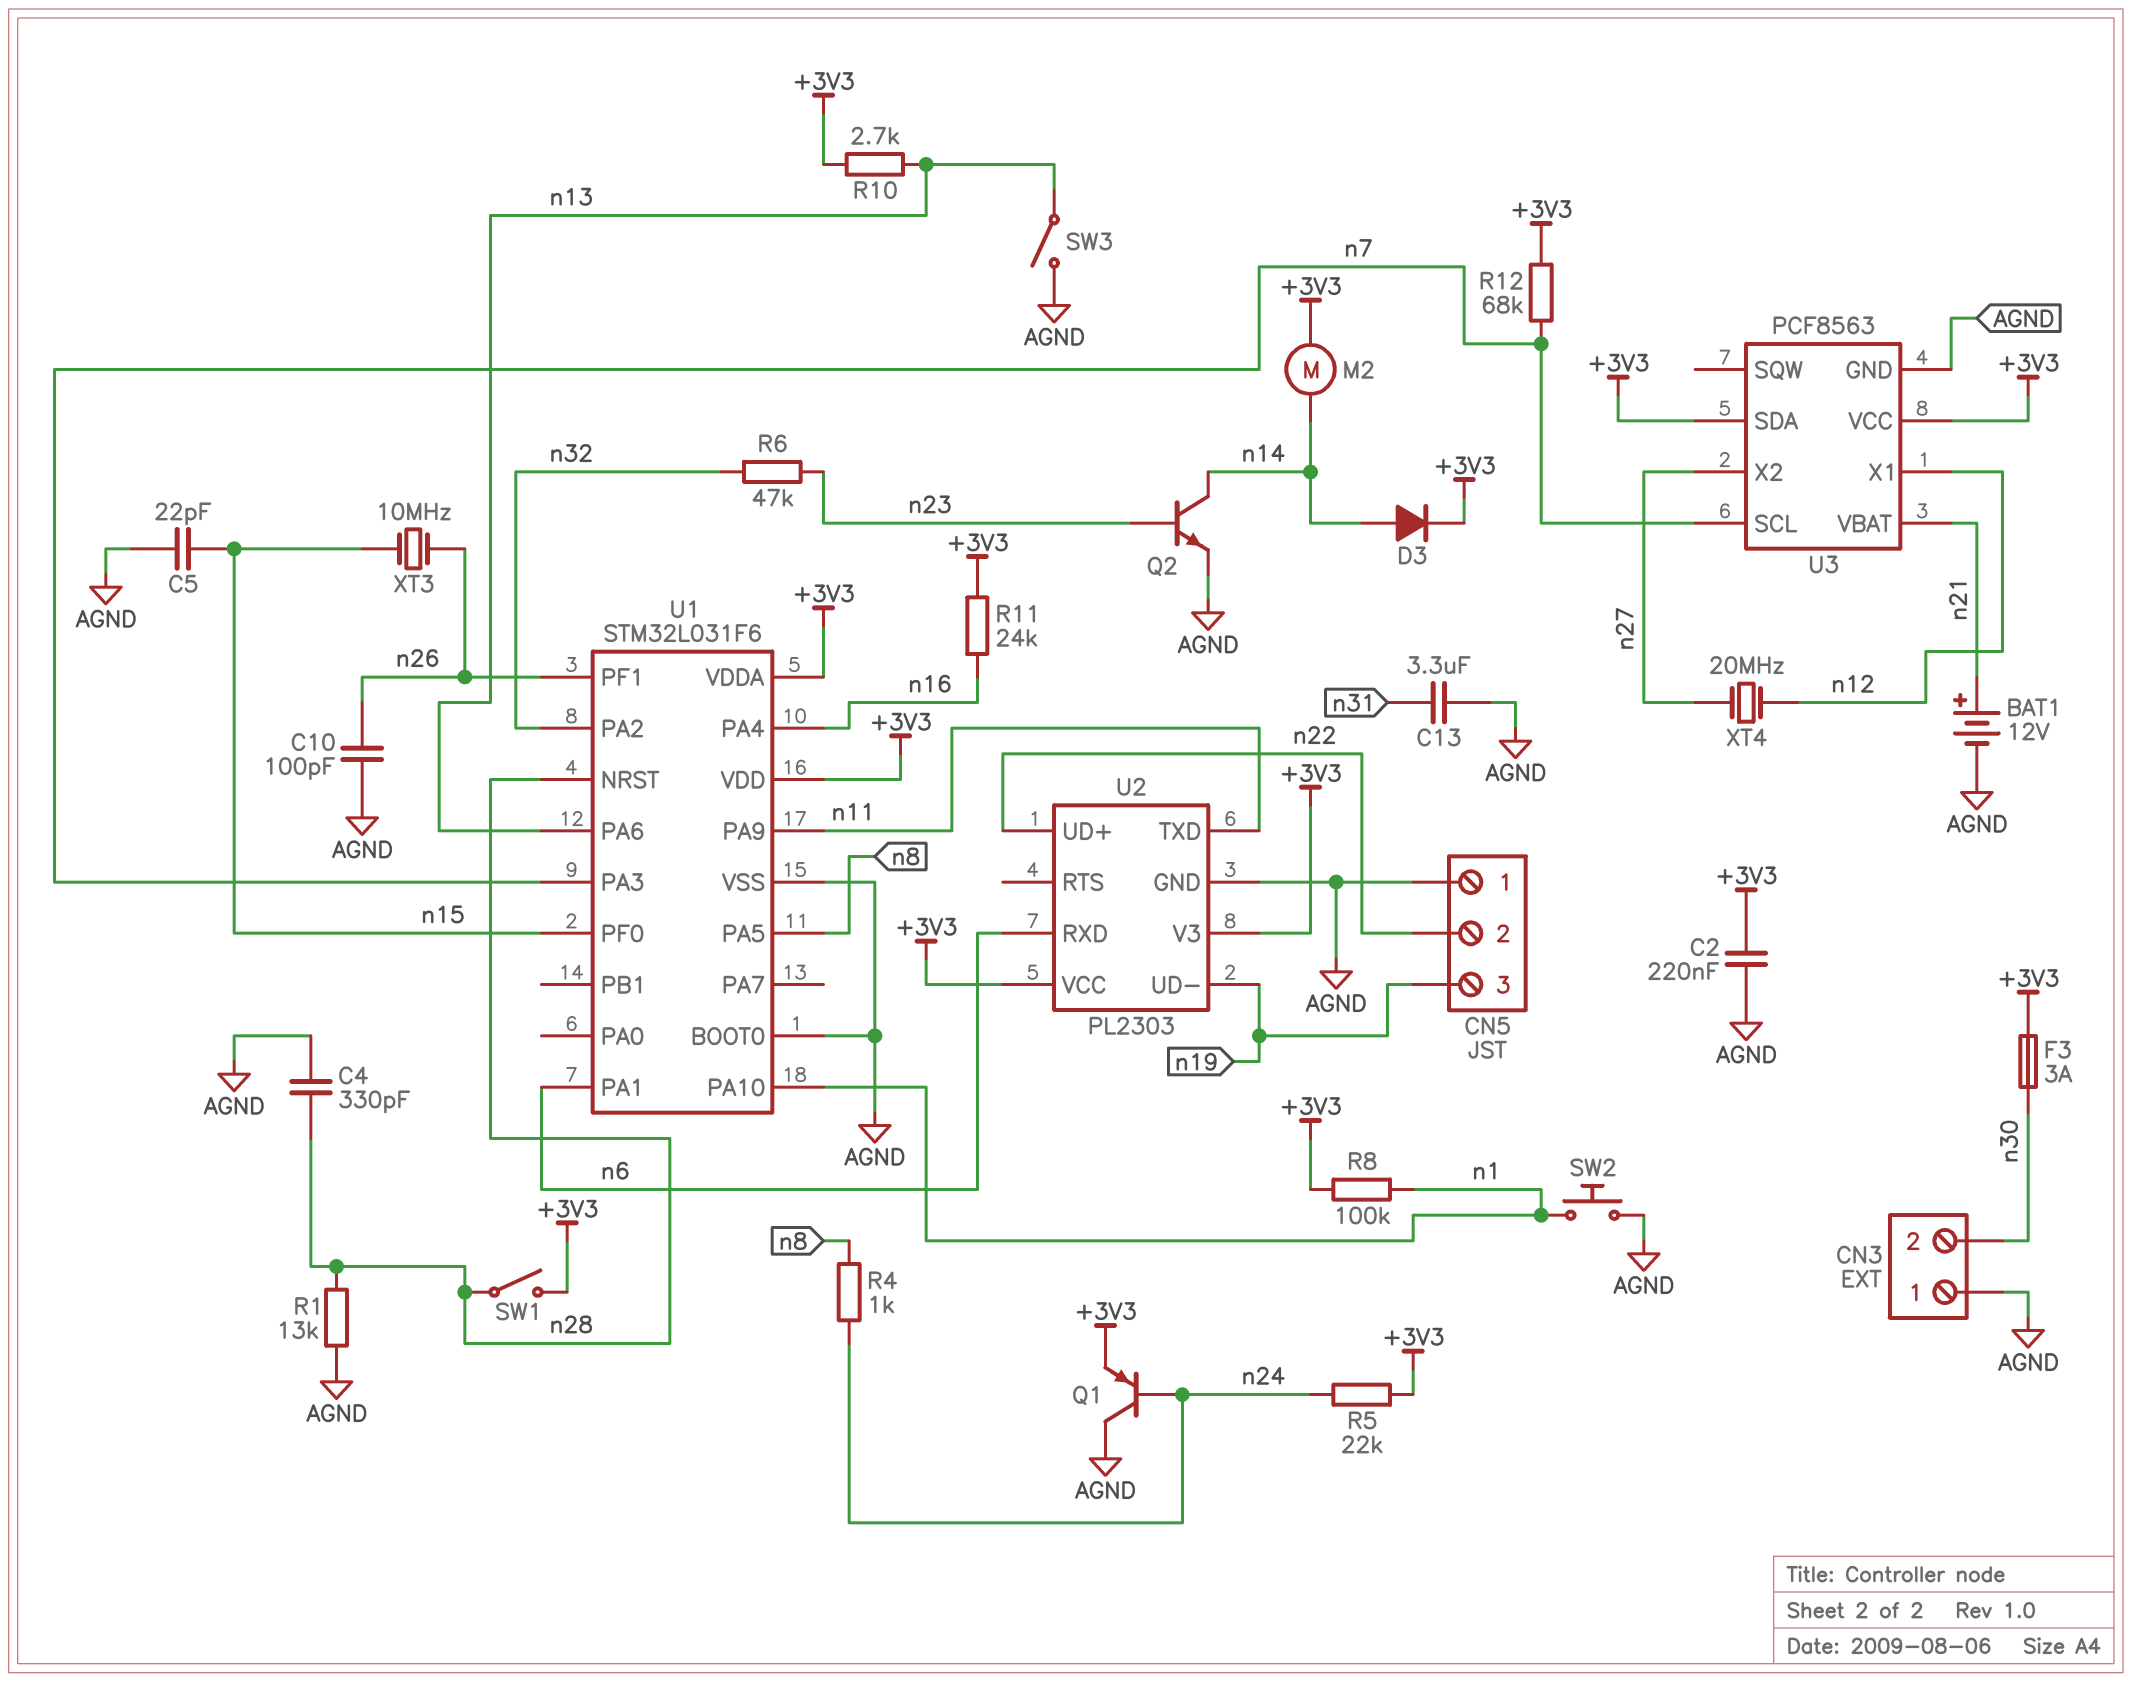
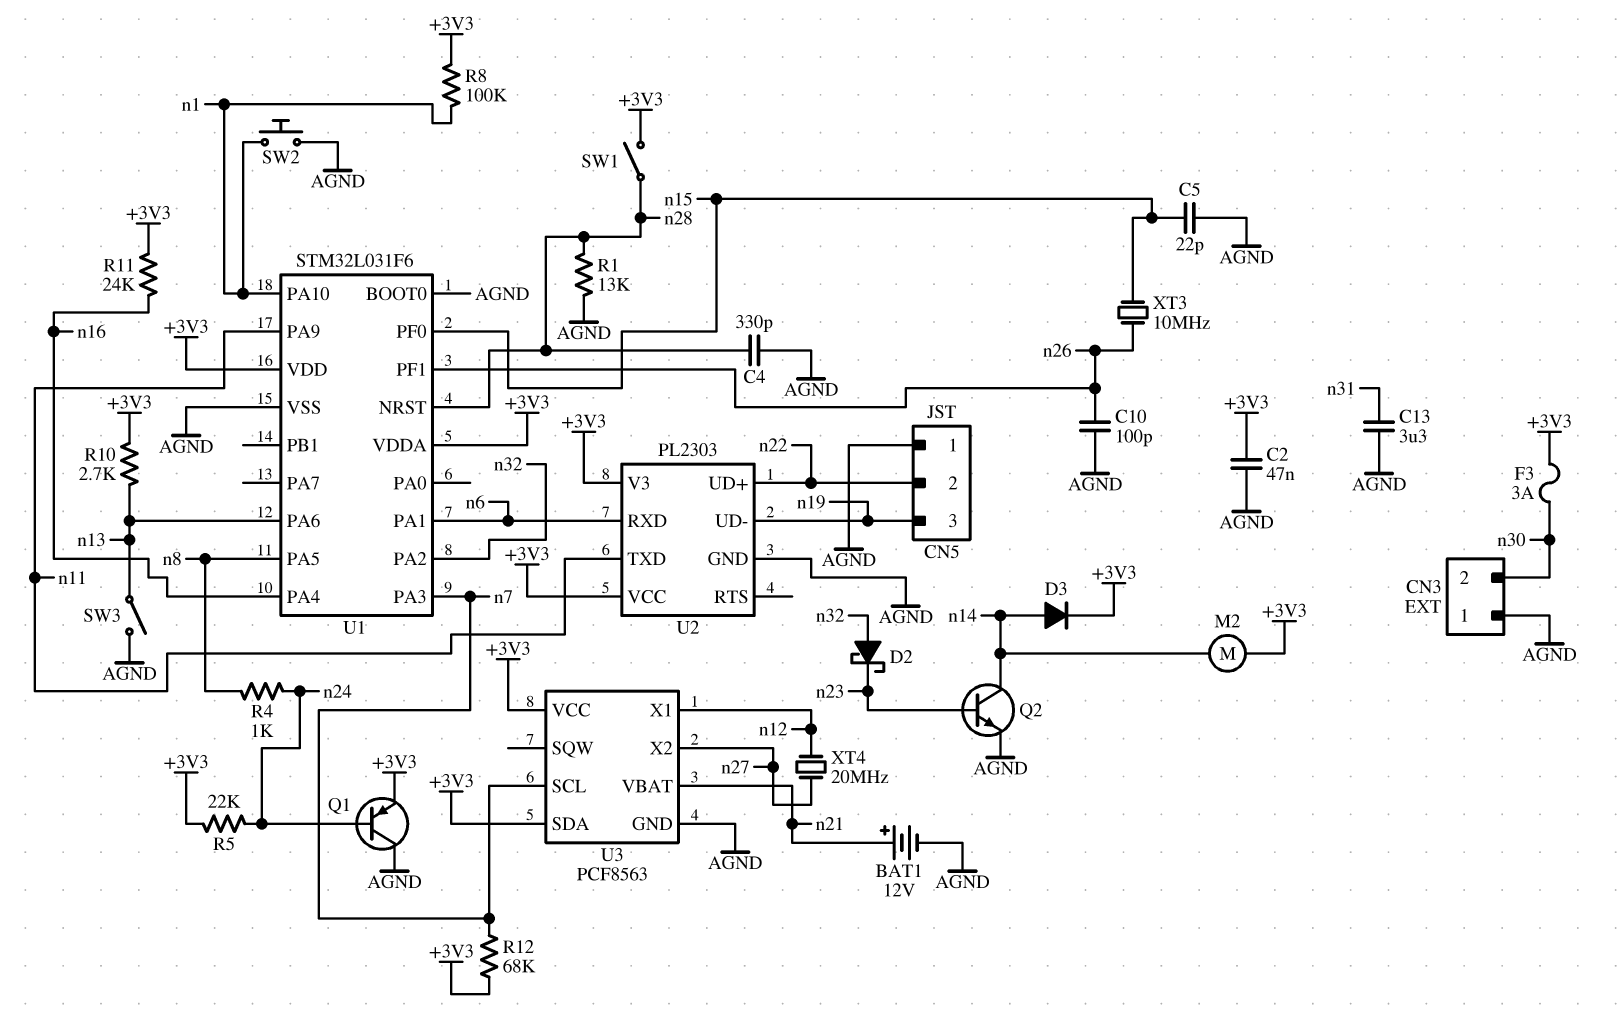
C2: 220nF (+3V3, AGND) -> 47nF (+3V3, AGND)
D2: none -> schottky (A n32, K n23)
R6: 47k (n23, n32) -> none

